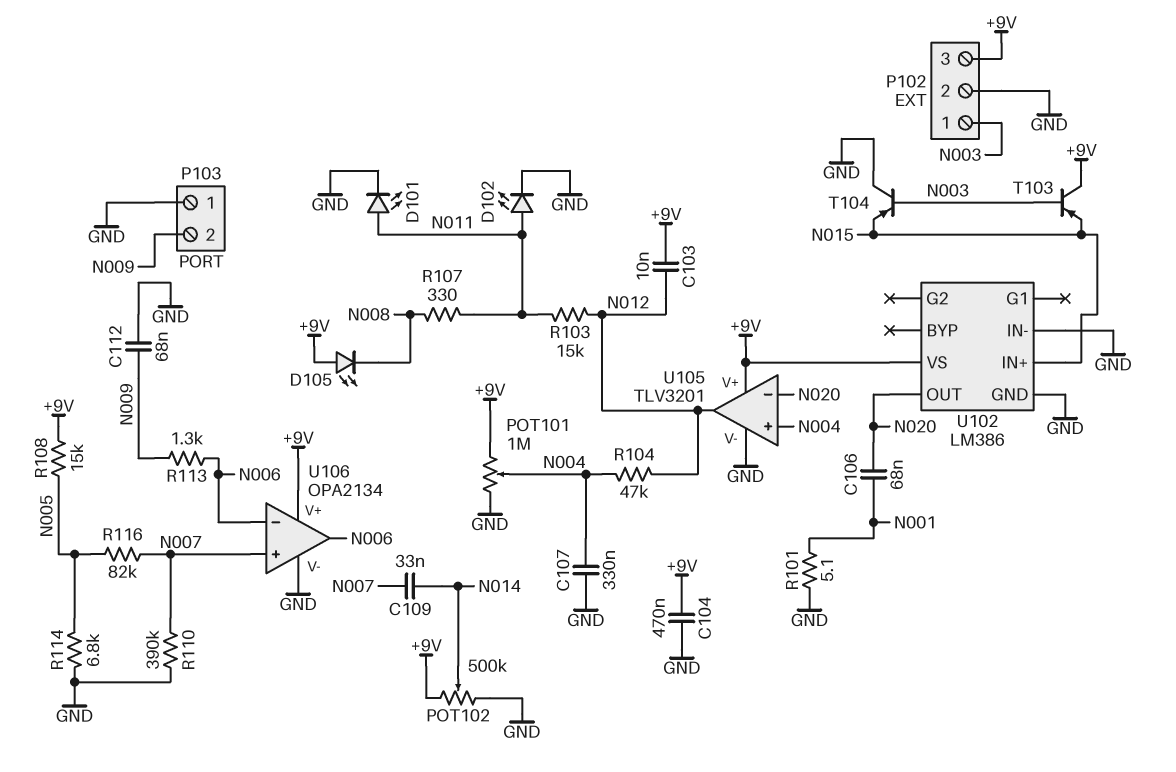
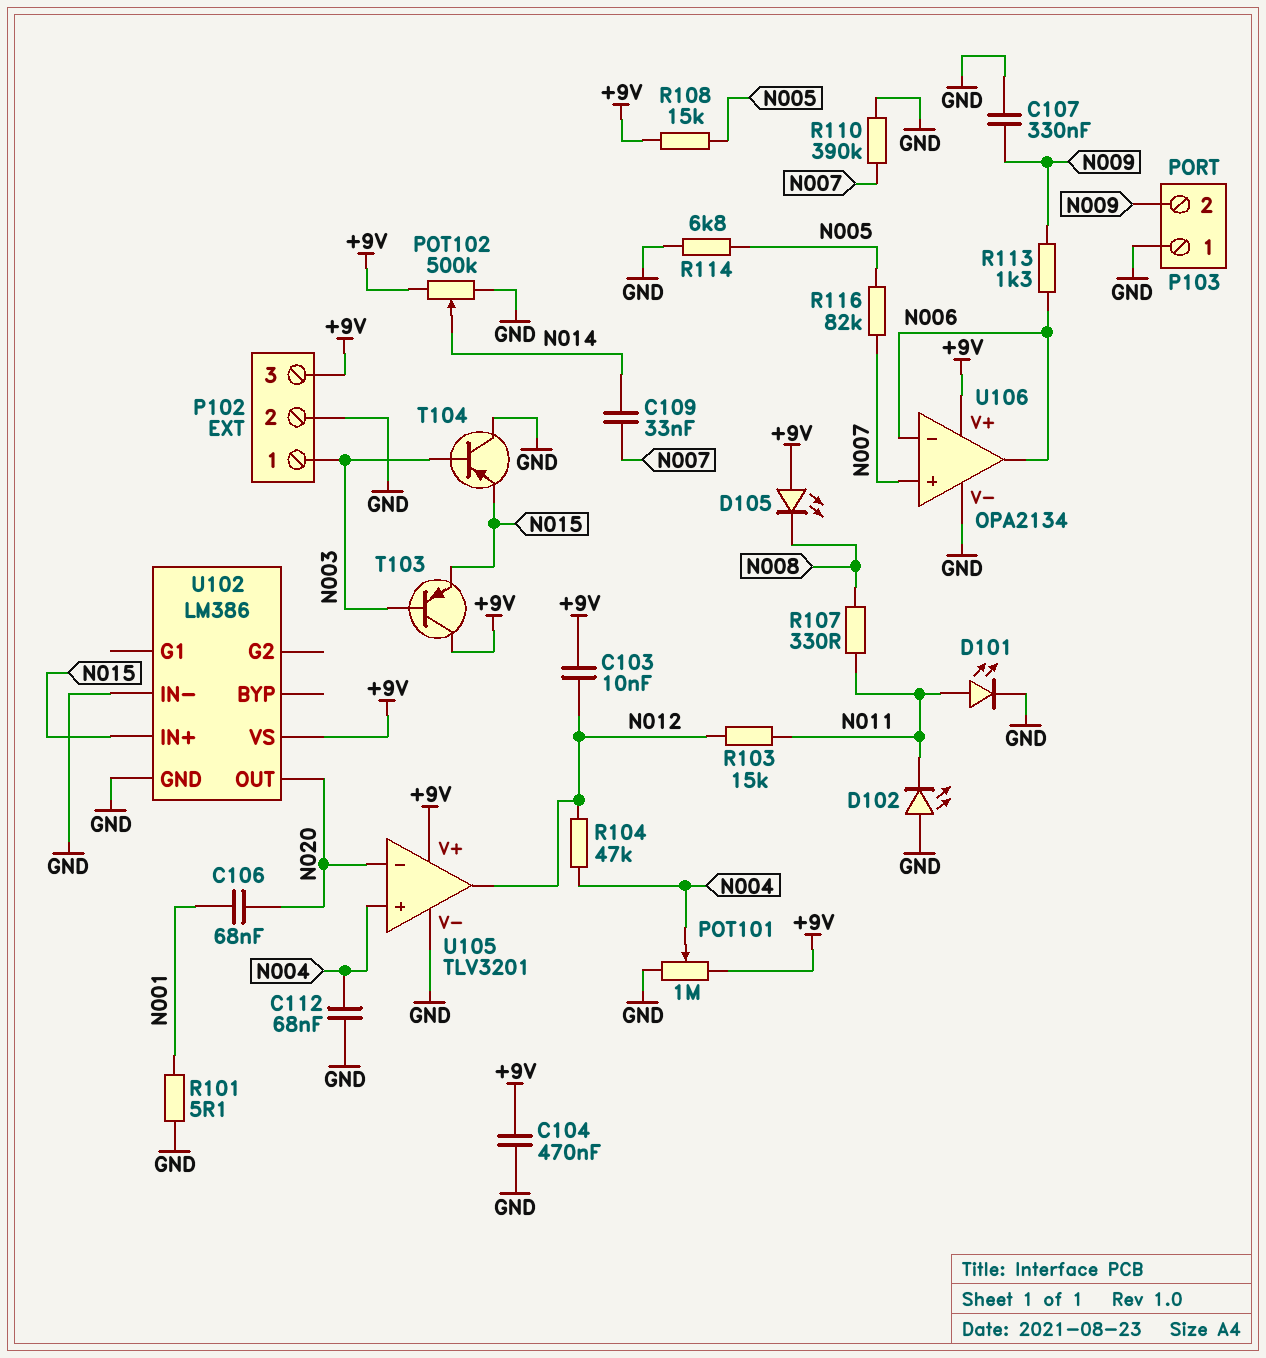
C107: 330nF (GND, N004) -> 330nF (GND, N009)
C112: 68nF (GND, N009) -> 68nF (GND, N004)
D102: LED (A N011, K GND) -> LED (A GND, K N011)

